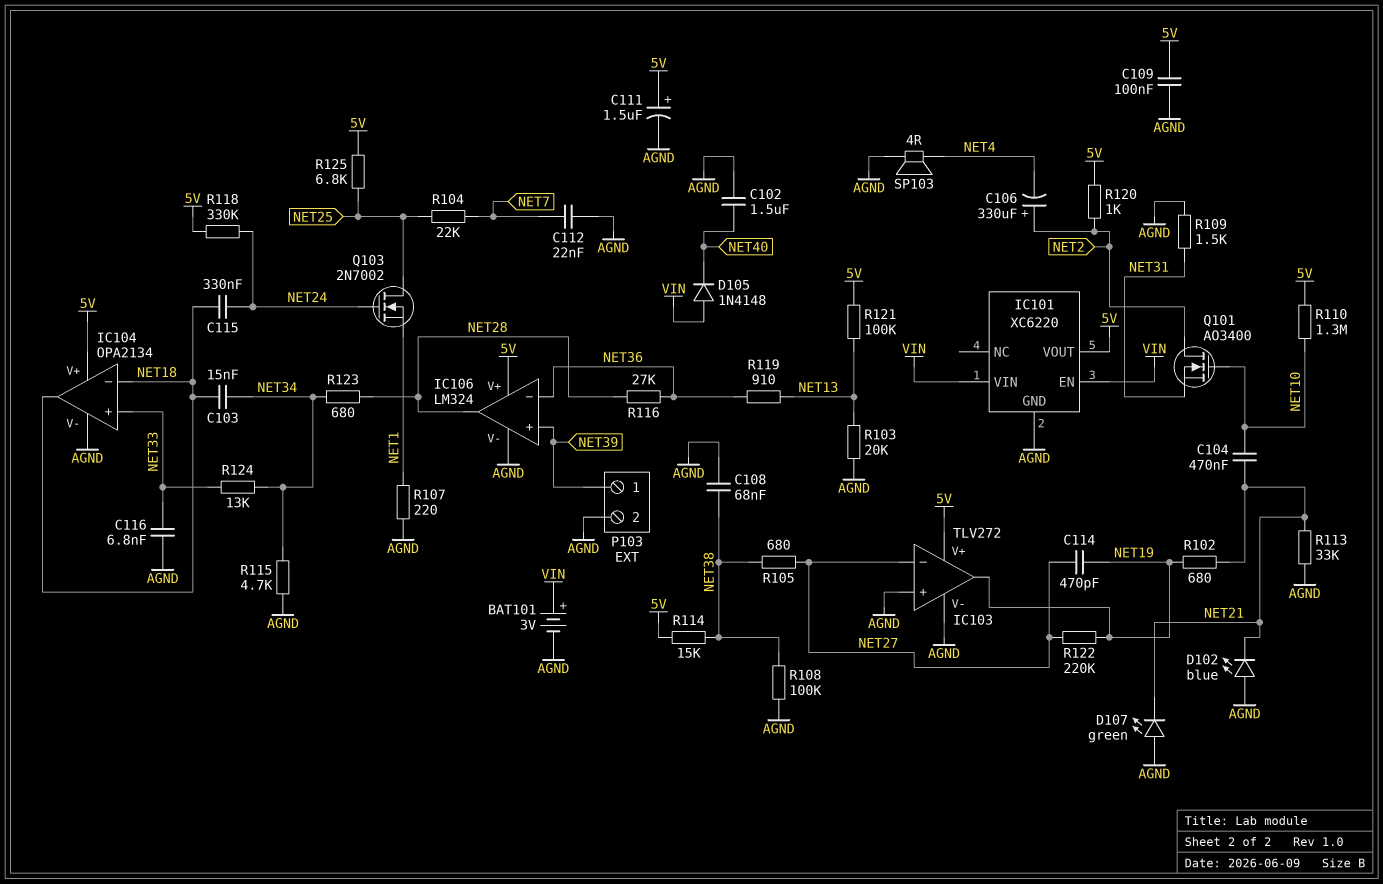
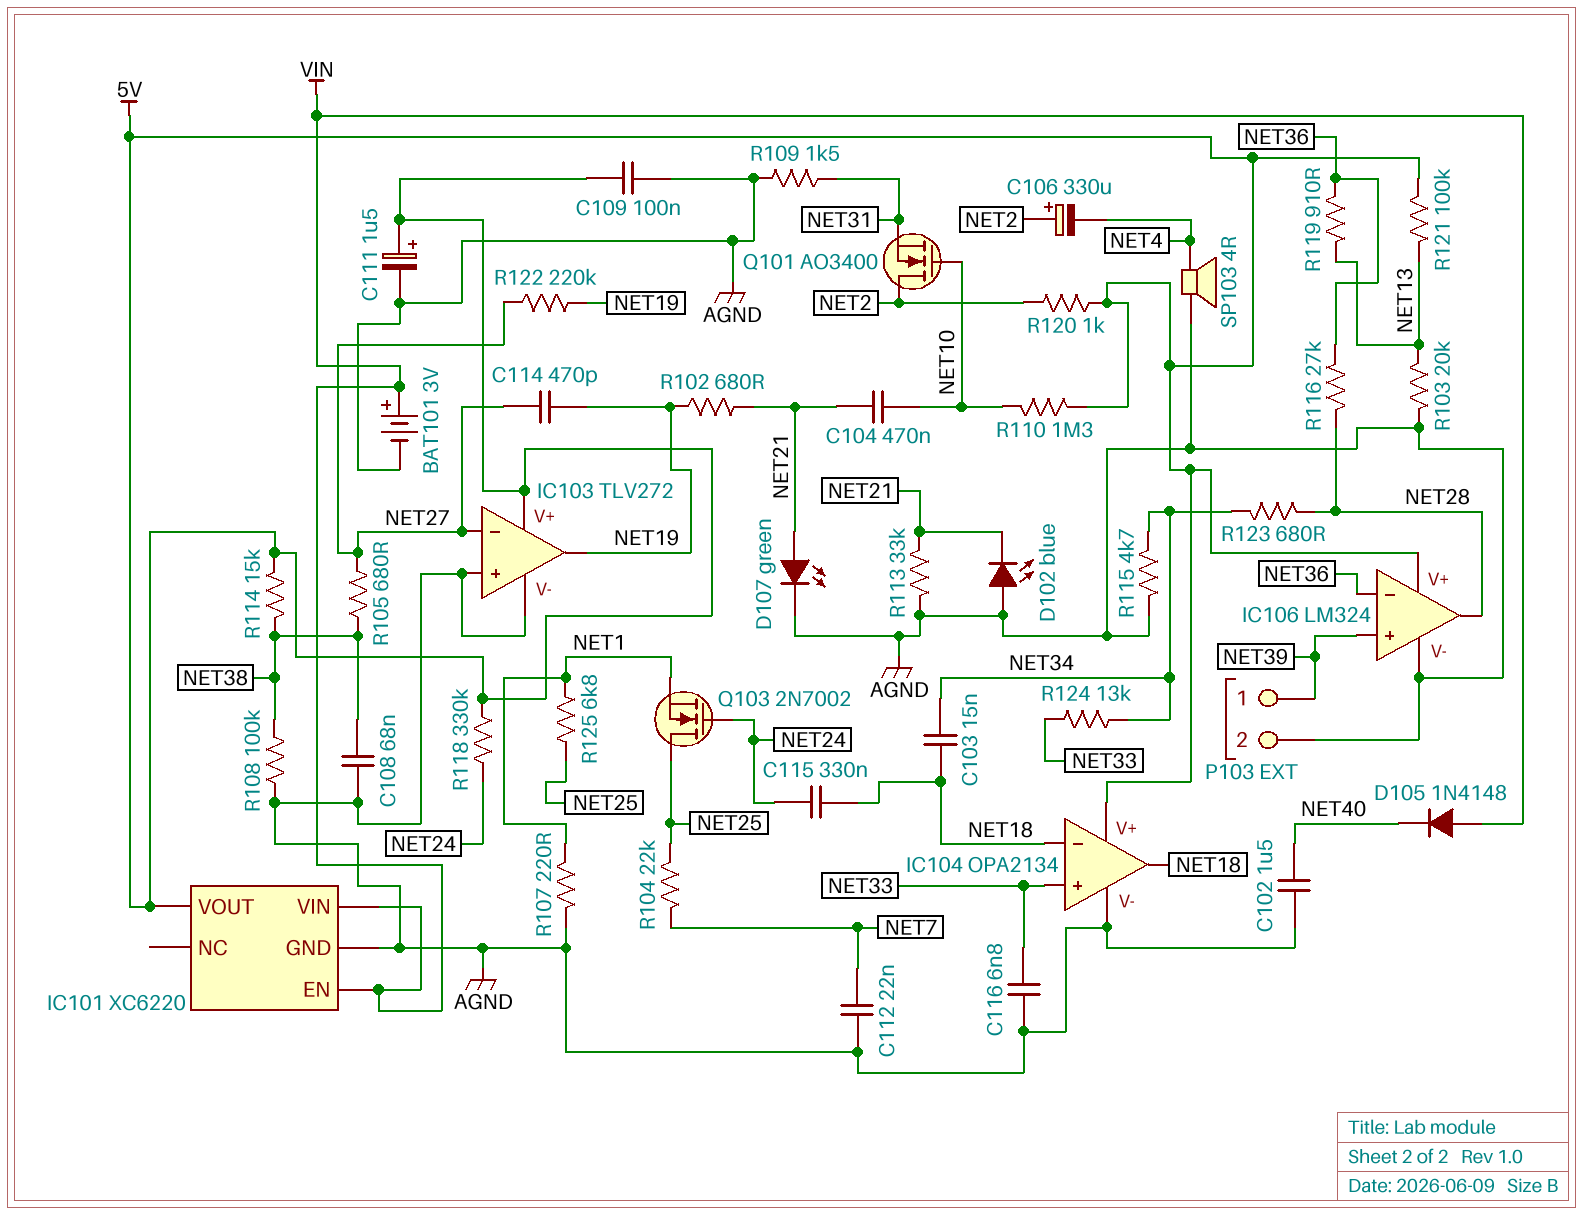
D107: LED green (A AGND, K NET21) -> LED green (A NET21, K AGND)
R125: 6.8k (5V, NET25) -> 6.8k (NET1, NET25)

